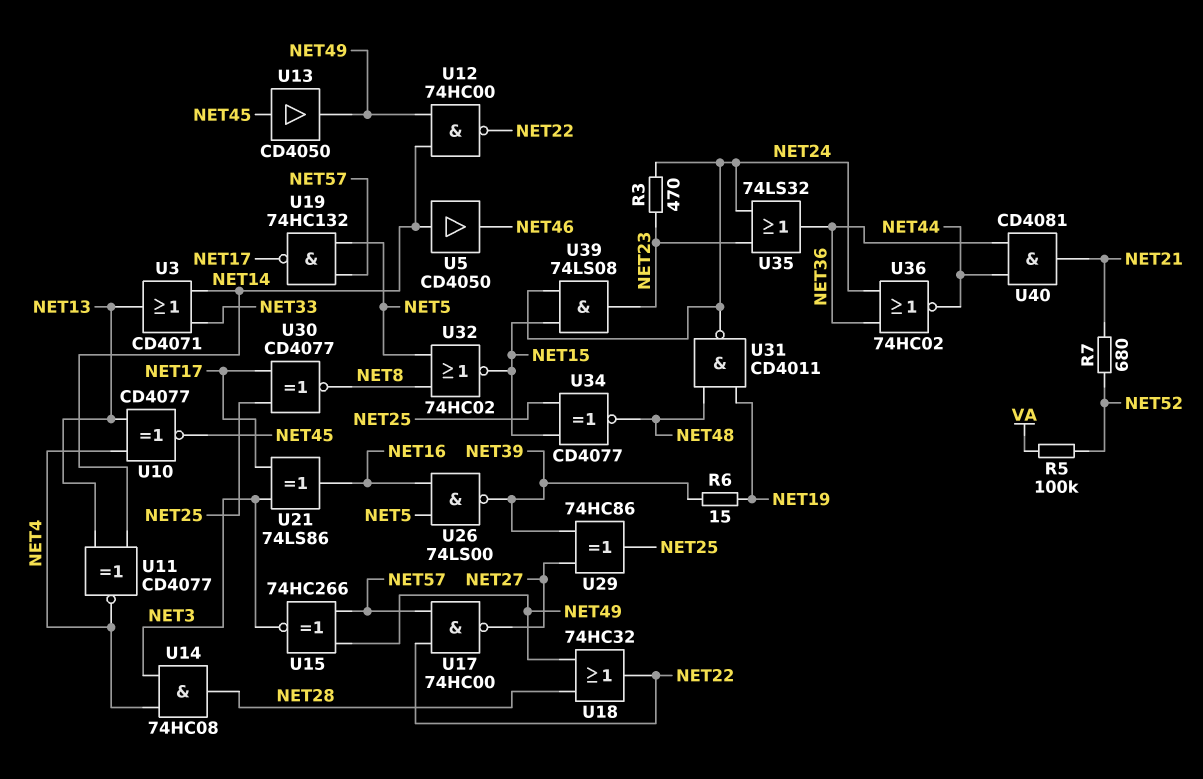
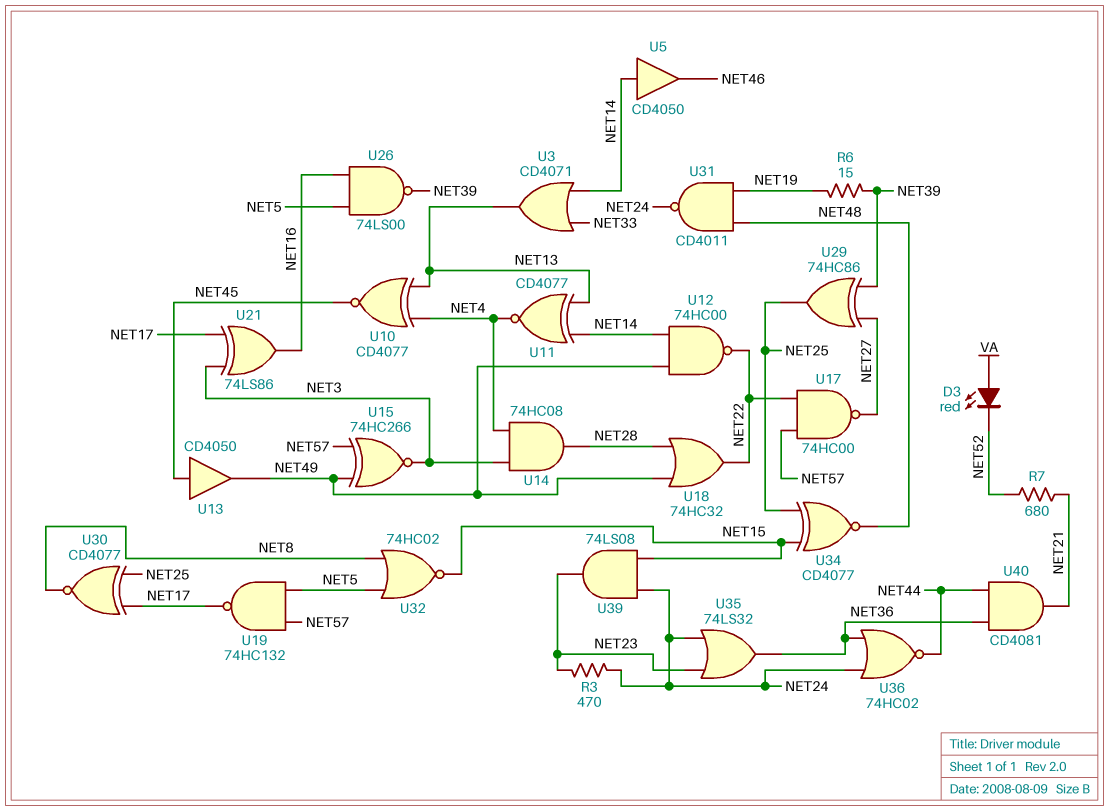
D3: none -> LED red (A VA, K NET52)
R5: 100k (NET52, VA) -> none

